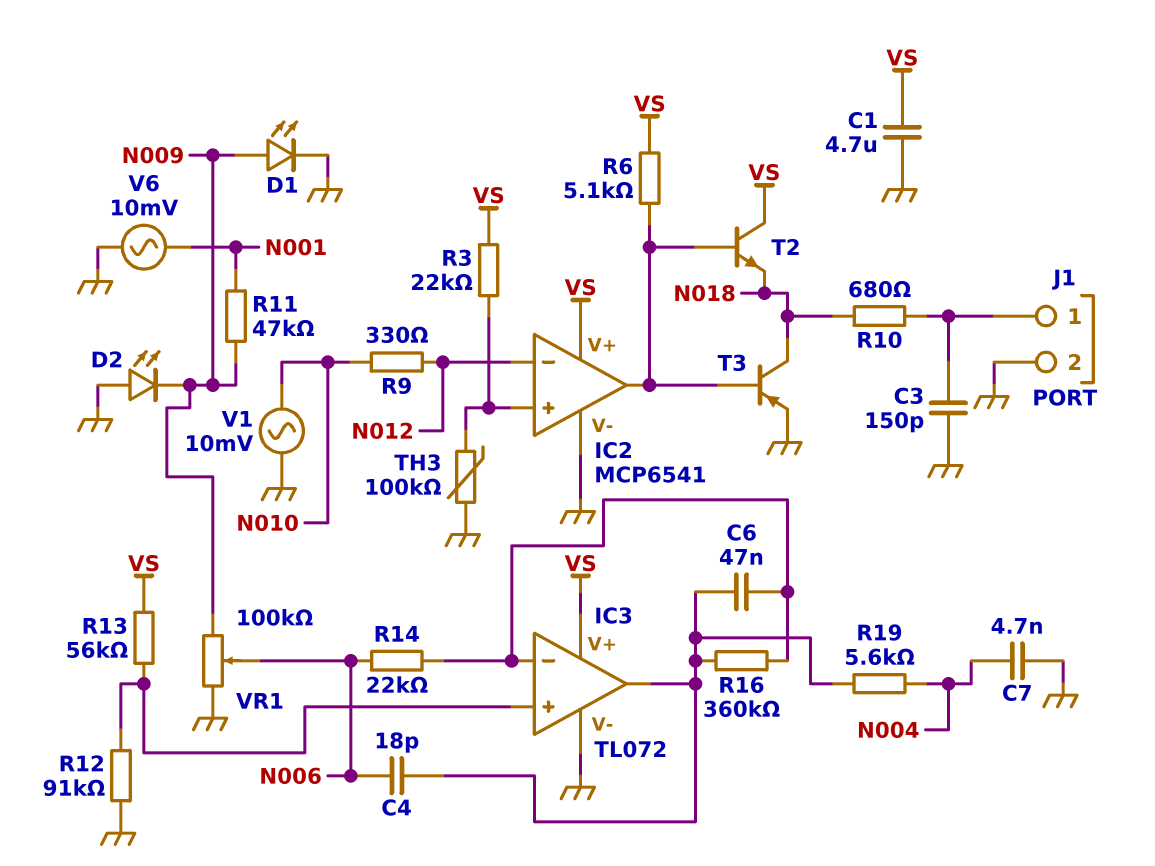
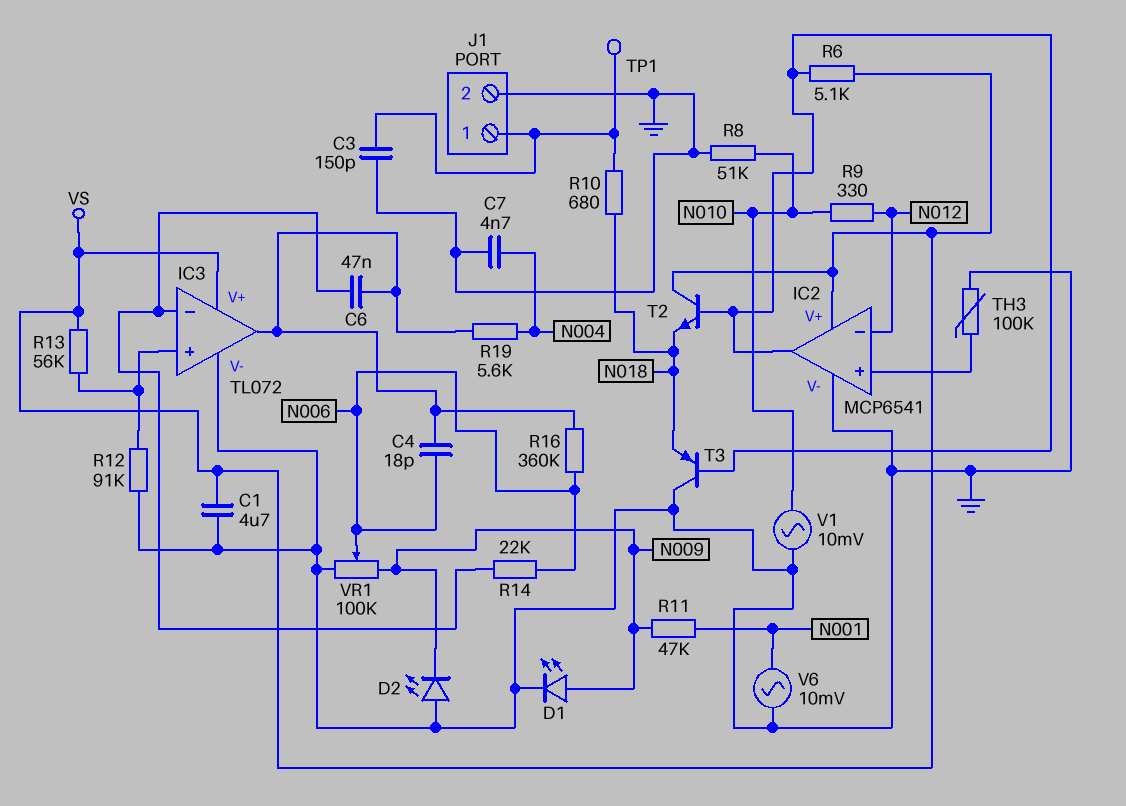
R3: 22k (IC2/in+, VS) -> none
R8: none -> 51k (GND, N010)
R16: 360k (IC3/in-, IC3/out) -> 360k (IC3/out, N006)
T3: PNP (B IC2/out, C N018, E GND) -> PNP (B IC2/out, C GND, E N018)
TP1: none -> test point (J1/1)

